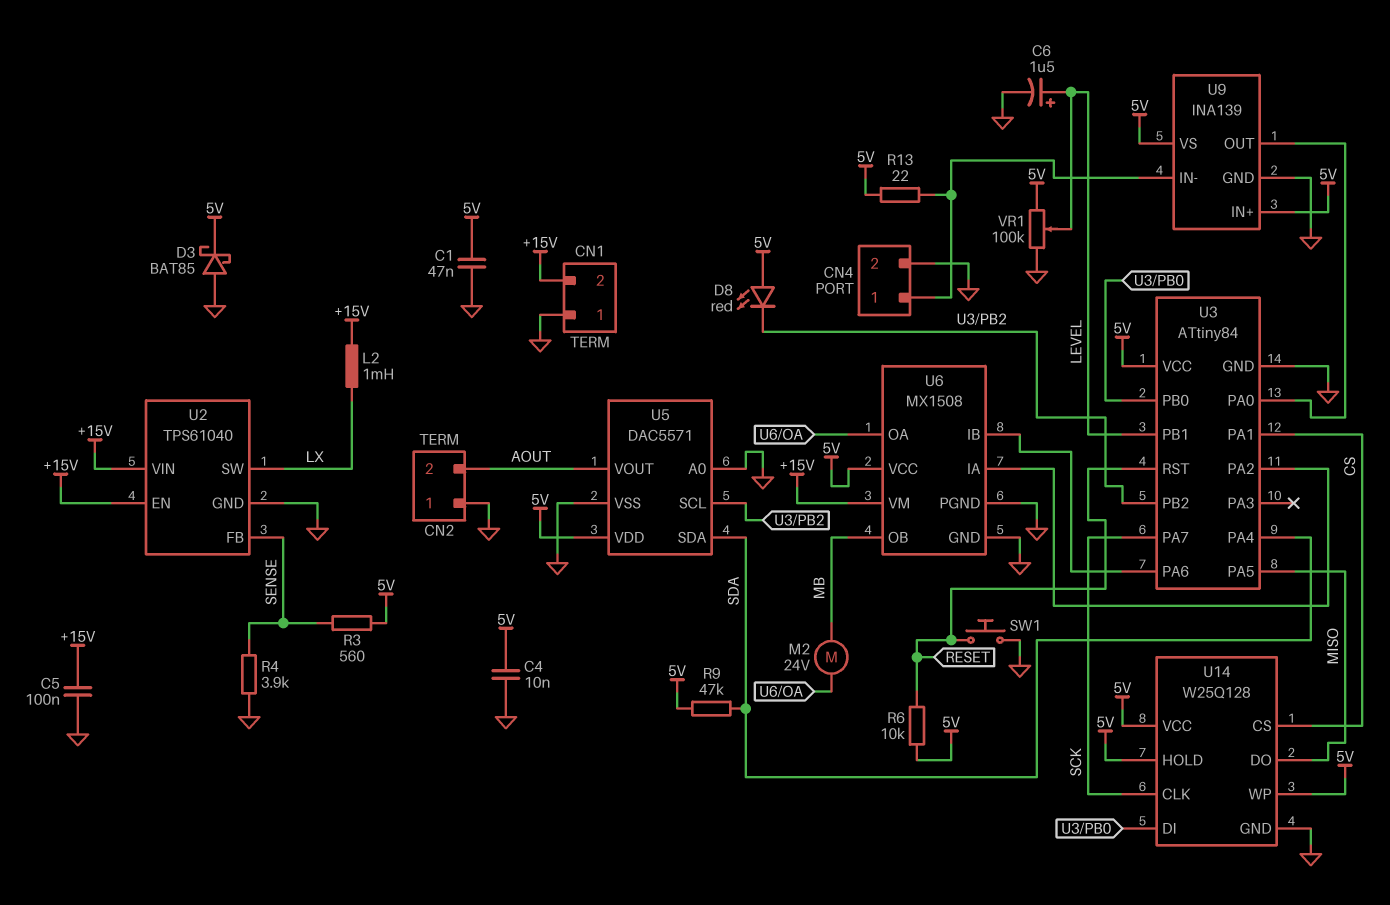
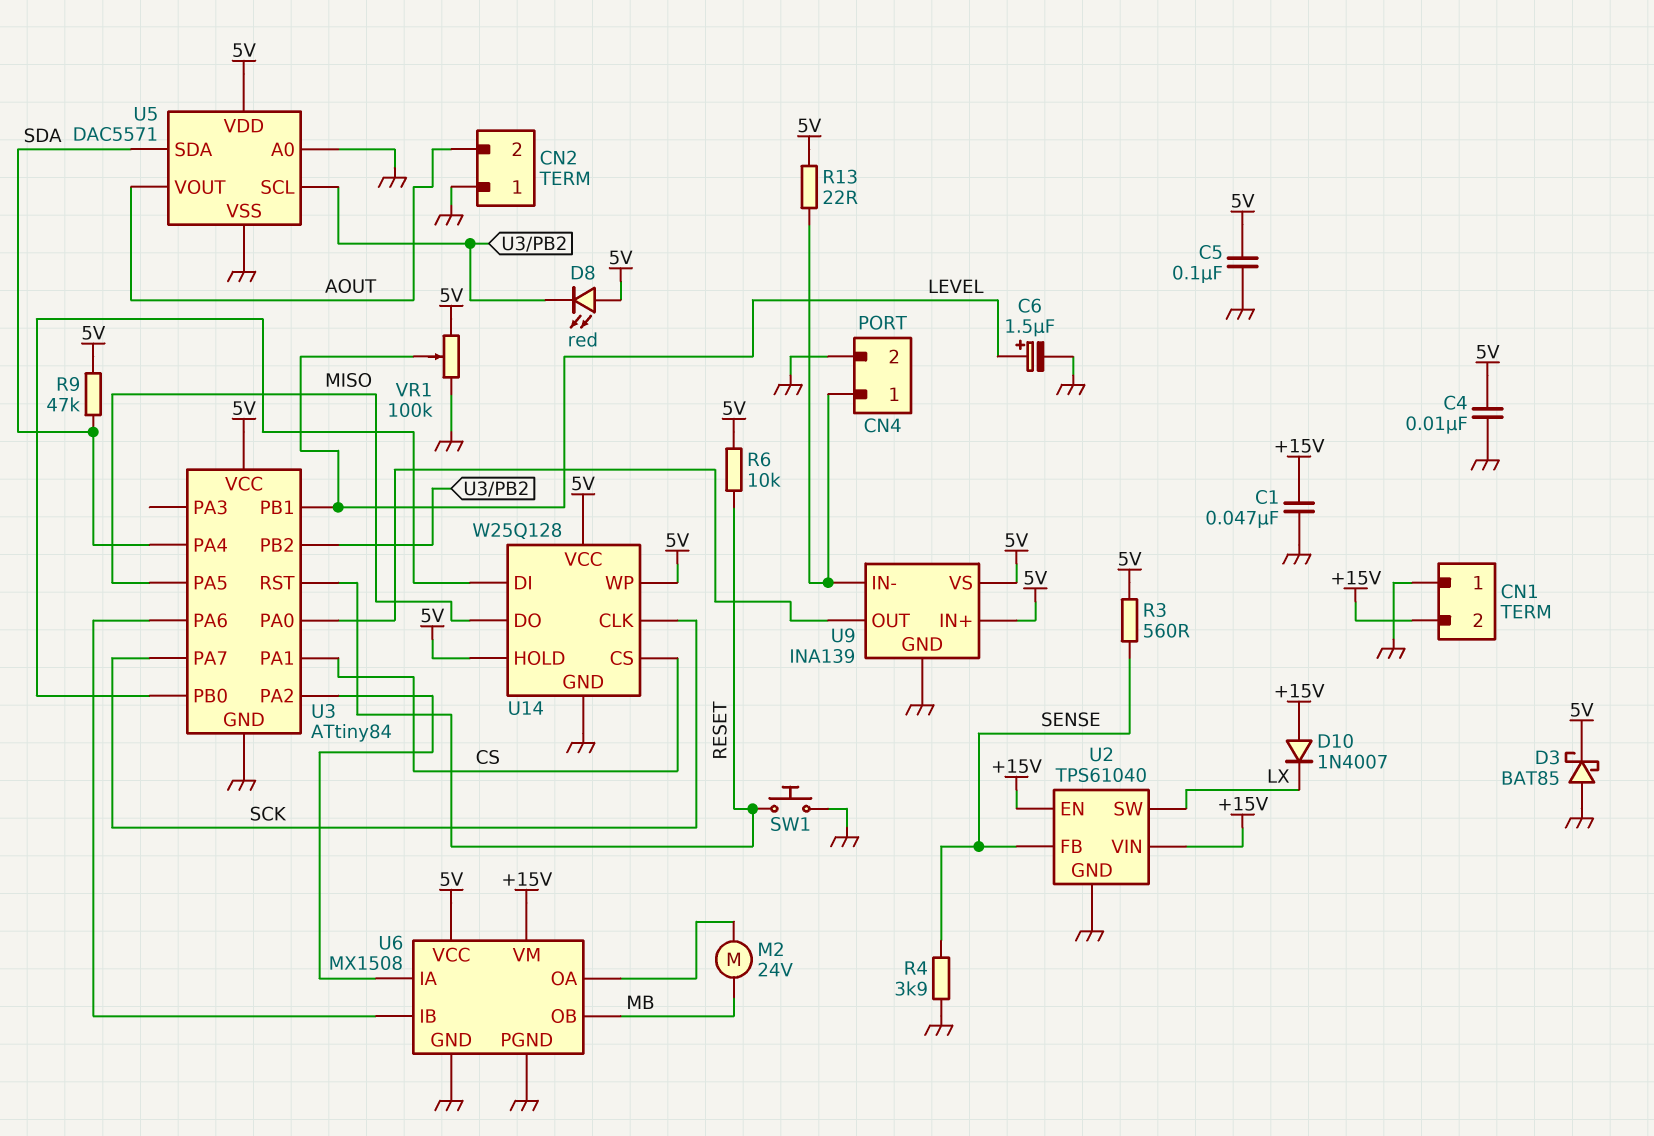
C1: 47nF (5V, GND) -> 47nF (+15V, GND)
C5: 100nF (+15V, GND) -> 100nF (5V, GND)
D10: none -> diode 1N4007 (A +15V, K LX)
L2: 1mH (+15V, LX) -> none

